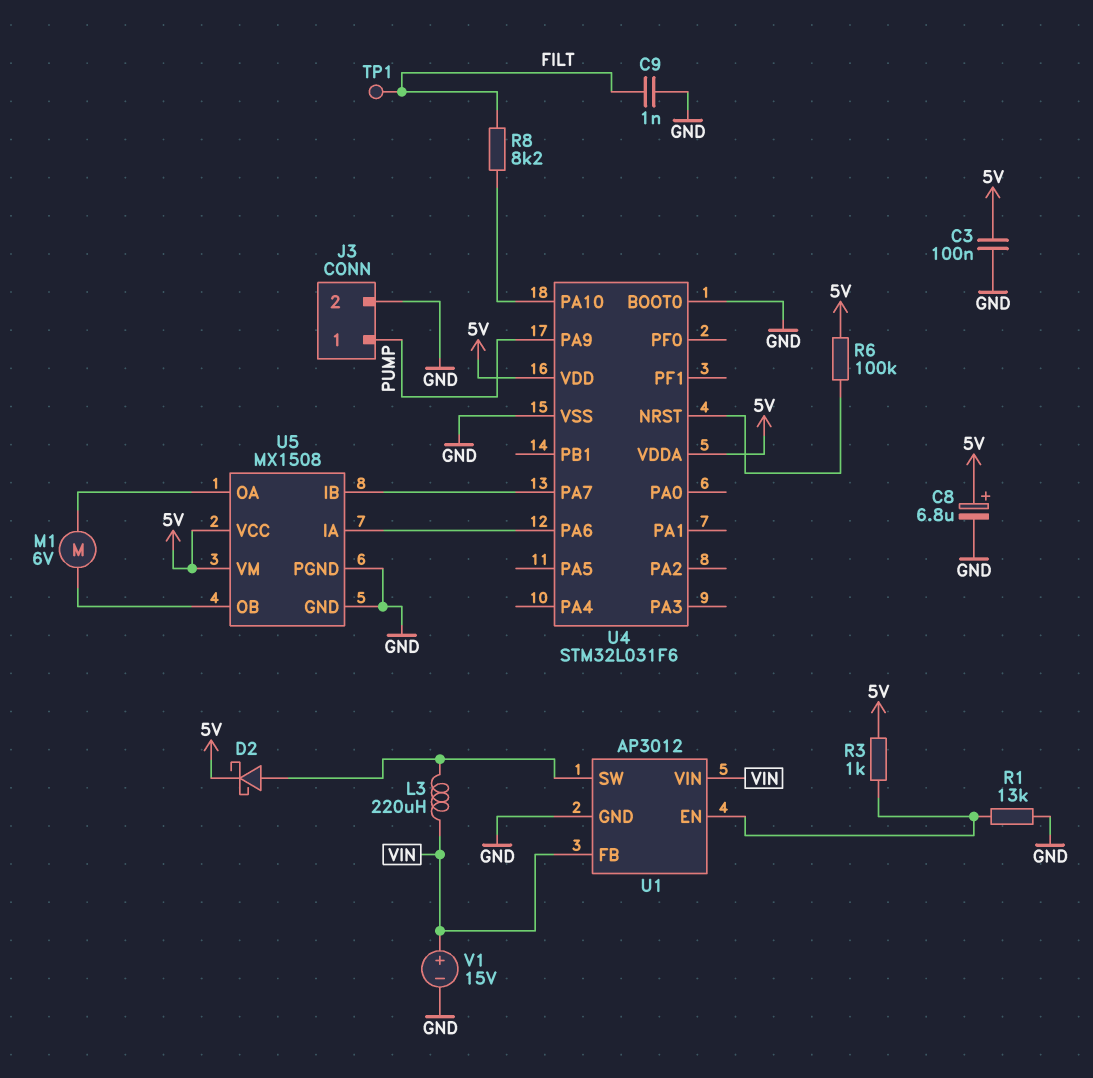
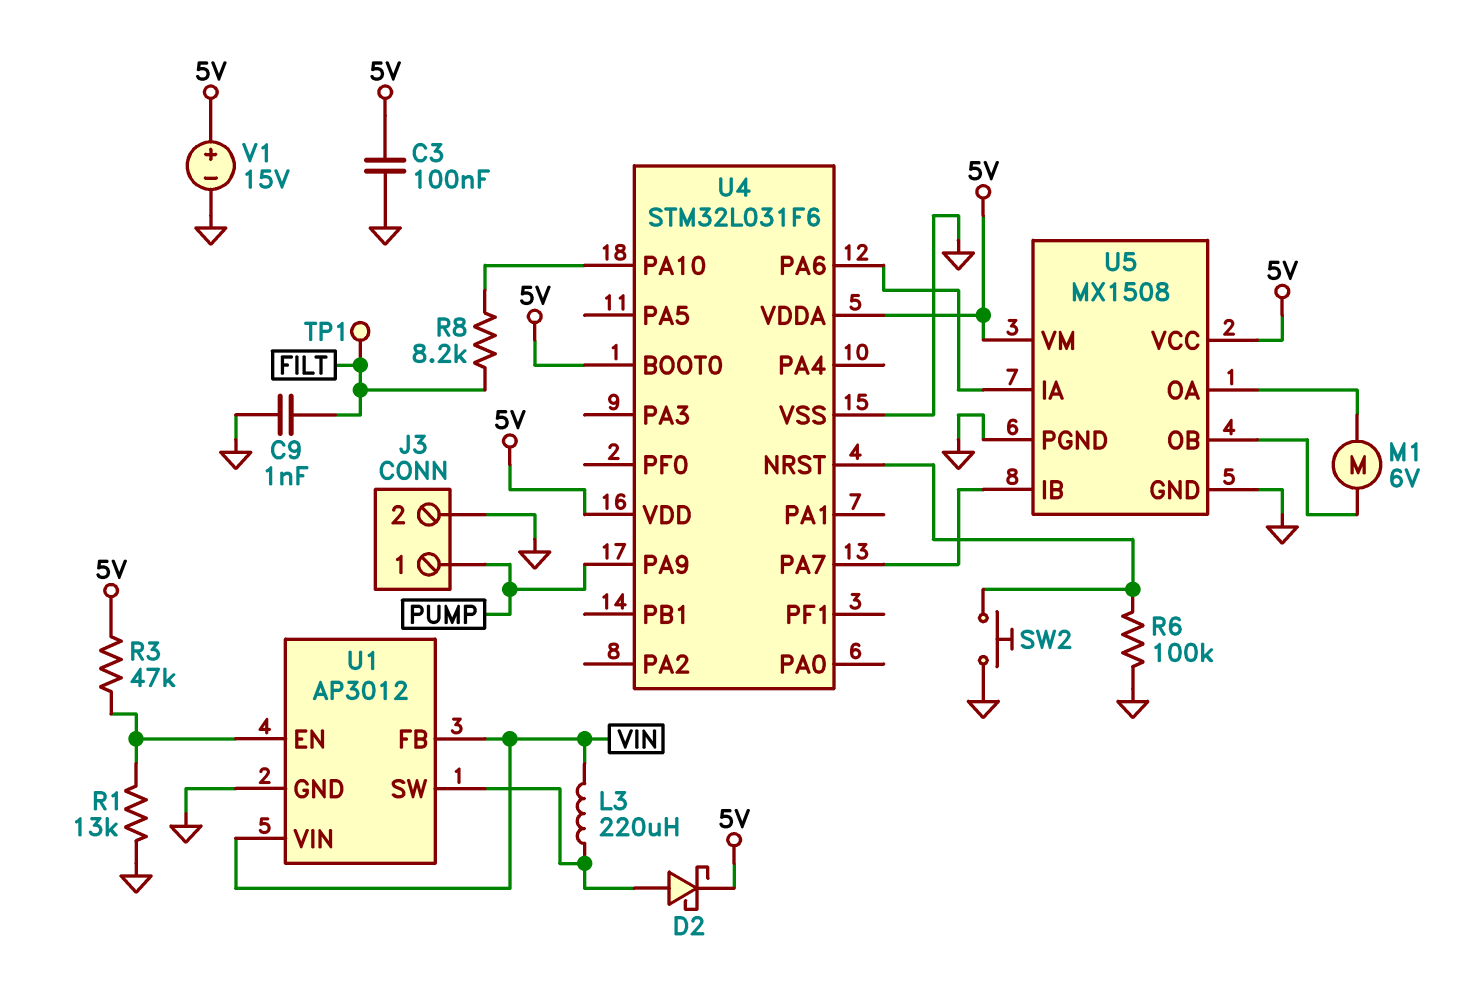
C8: 6.8uF (plus 5V, minus GND) -> none
R3: 1k (5V, U1/EN) -> 47k (5V, U1/EN)
R6: 100k (5V, U4/NRST) -> 100k (GND, U4/NRST)
SW2: none -> button (GND, U4/NRST)
U4 pin BOOT0: GND -> 5V
V1: 15V (plus VIN, minus GND) -> 15V (plus 5V, minus GND)

